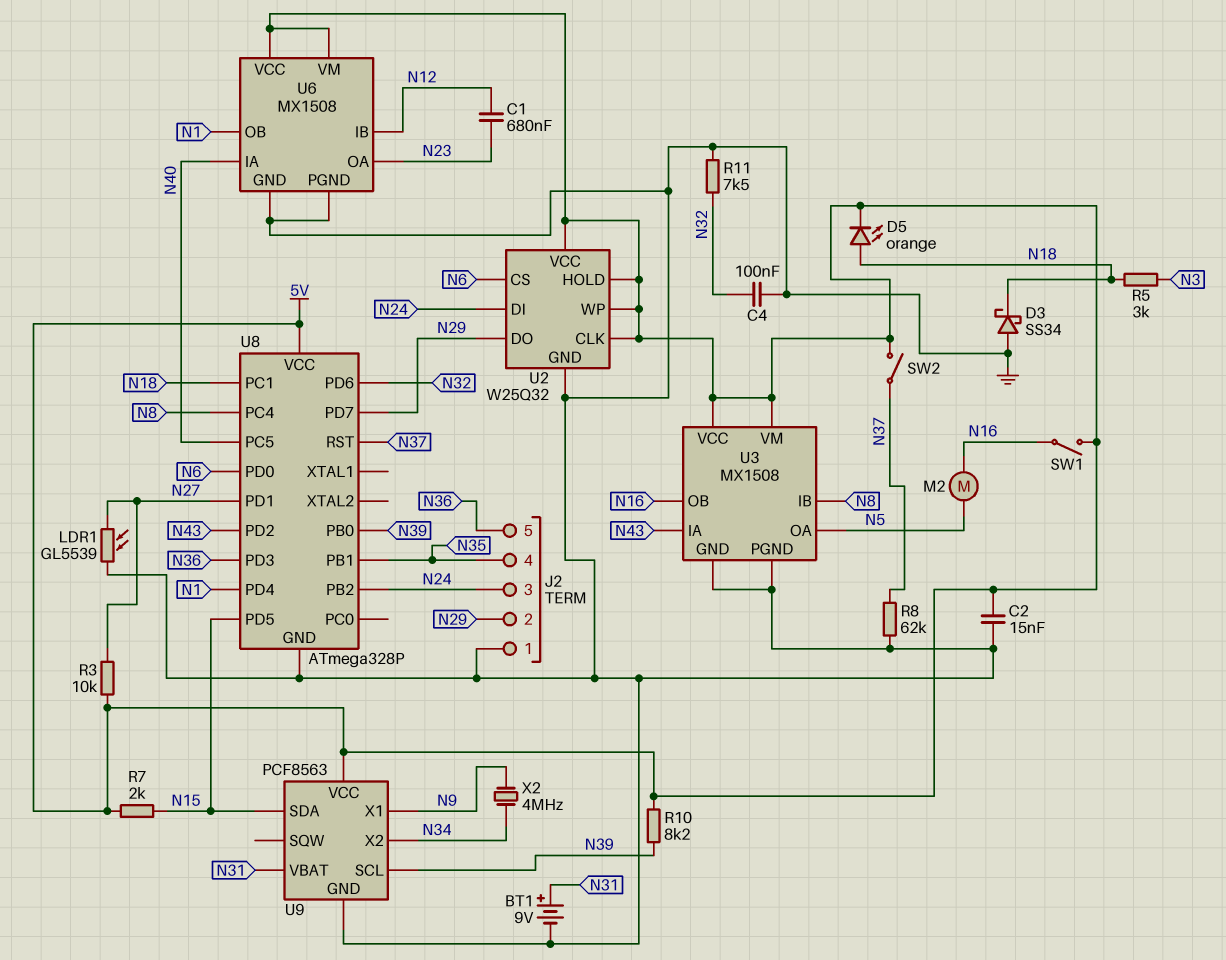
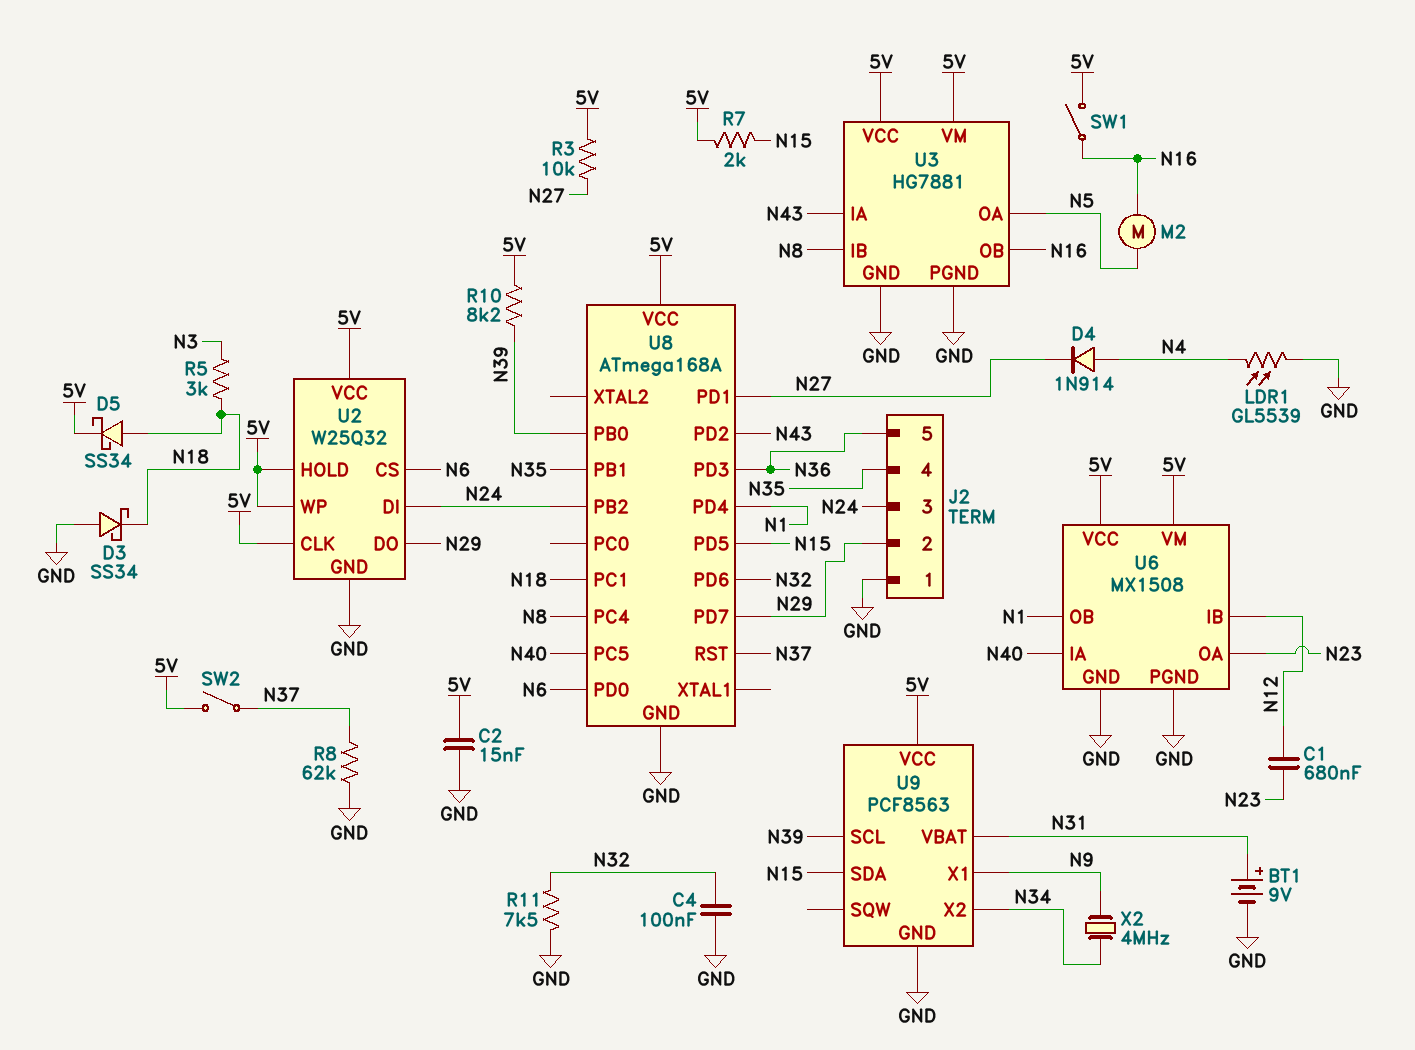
D4: none -> diode 1N914 (A N4, K N27)
D5: LED orange (A N18, K 5V) -> schottky SS34 (A N18, K 5V)
LDR1: GL5539 (GND, N27) -> GL5539 (GND, N4)
U3: MX1508 -> HG7881
U8: ATmega328P -> ATmega168A

